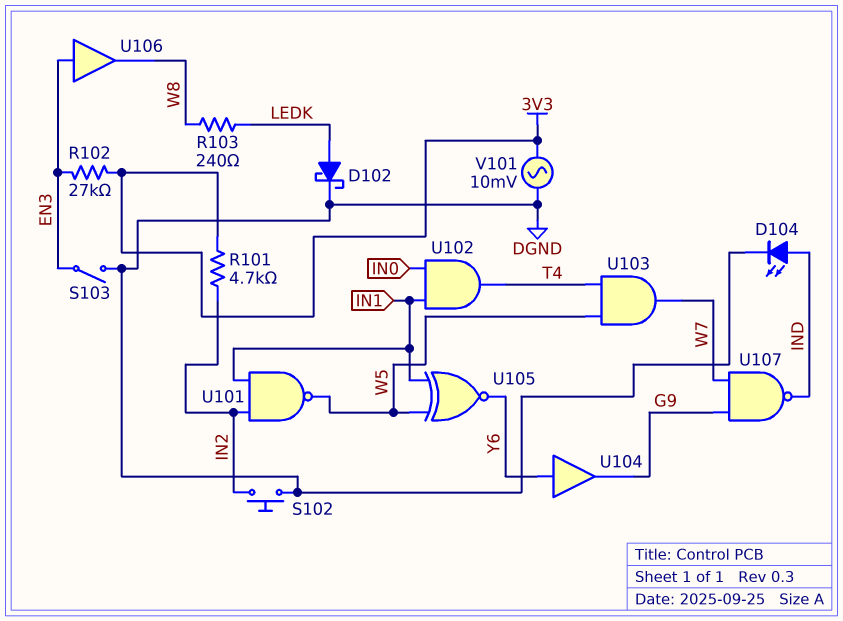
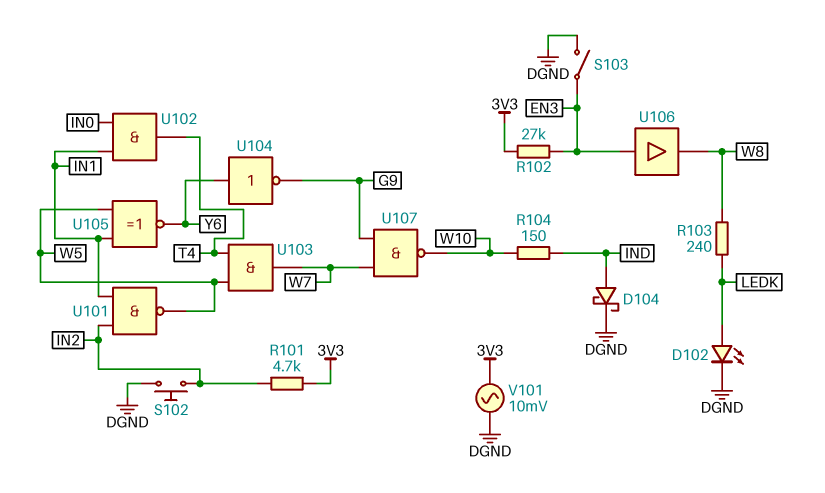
D102: schottky (A LEDK, K DGND) -> LED (A LEDK, K DGND)
D104: LED (A IND, K DGND) -> schottky (A IND, K DGND)
R104: none -> 150 (IND, W10)
U104: buffer (in Y6, out G9) -> NOT (in Y6, out G9)
U107: NAND (in G9, in W7, out IND) -> NAND (in G9, in W7, out W10)

